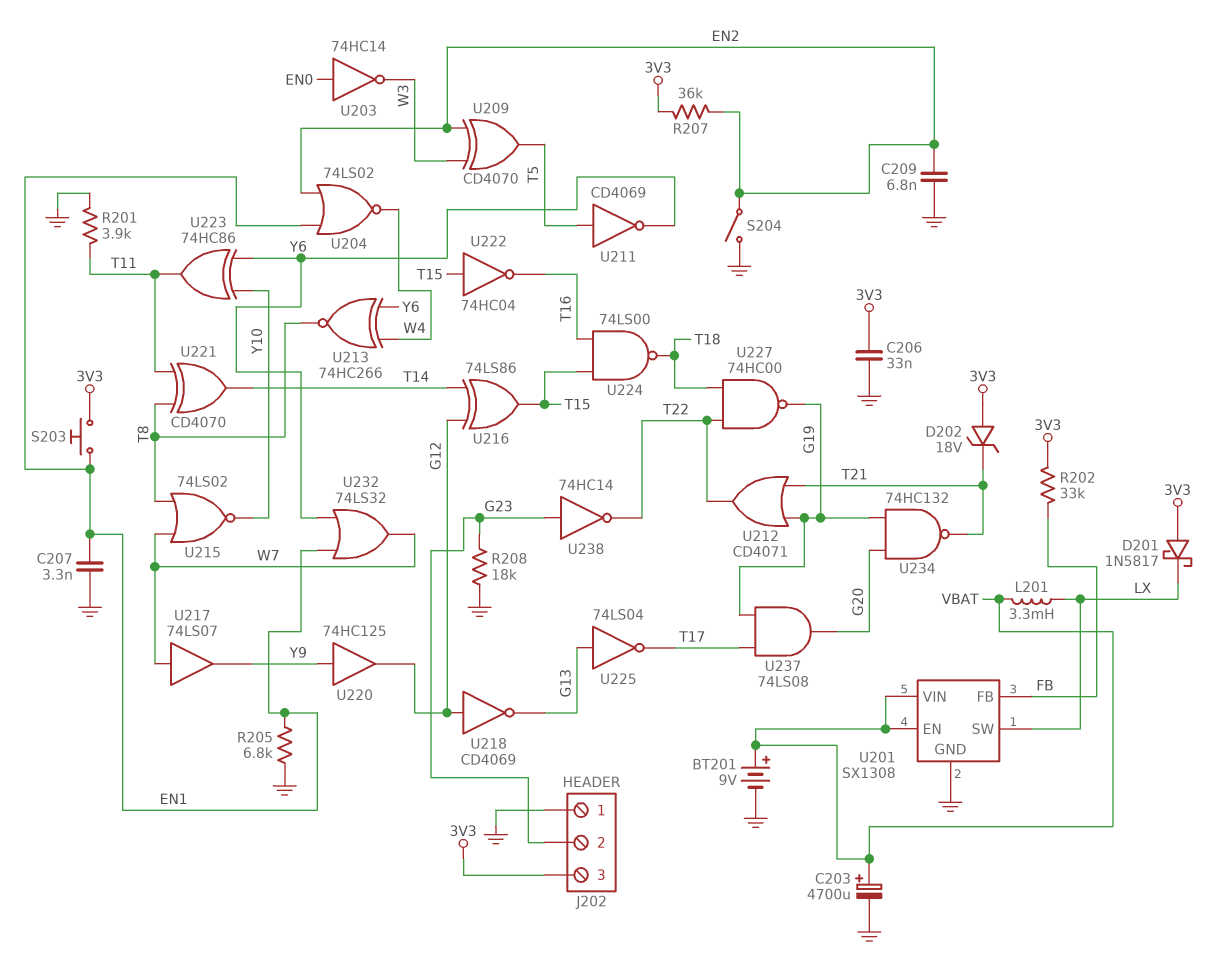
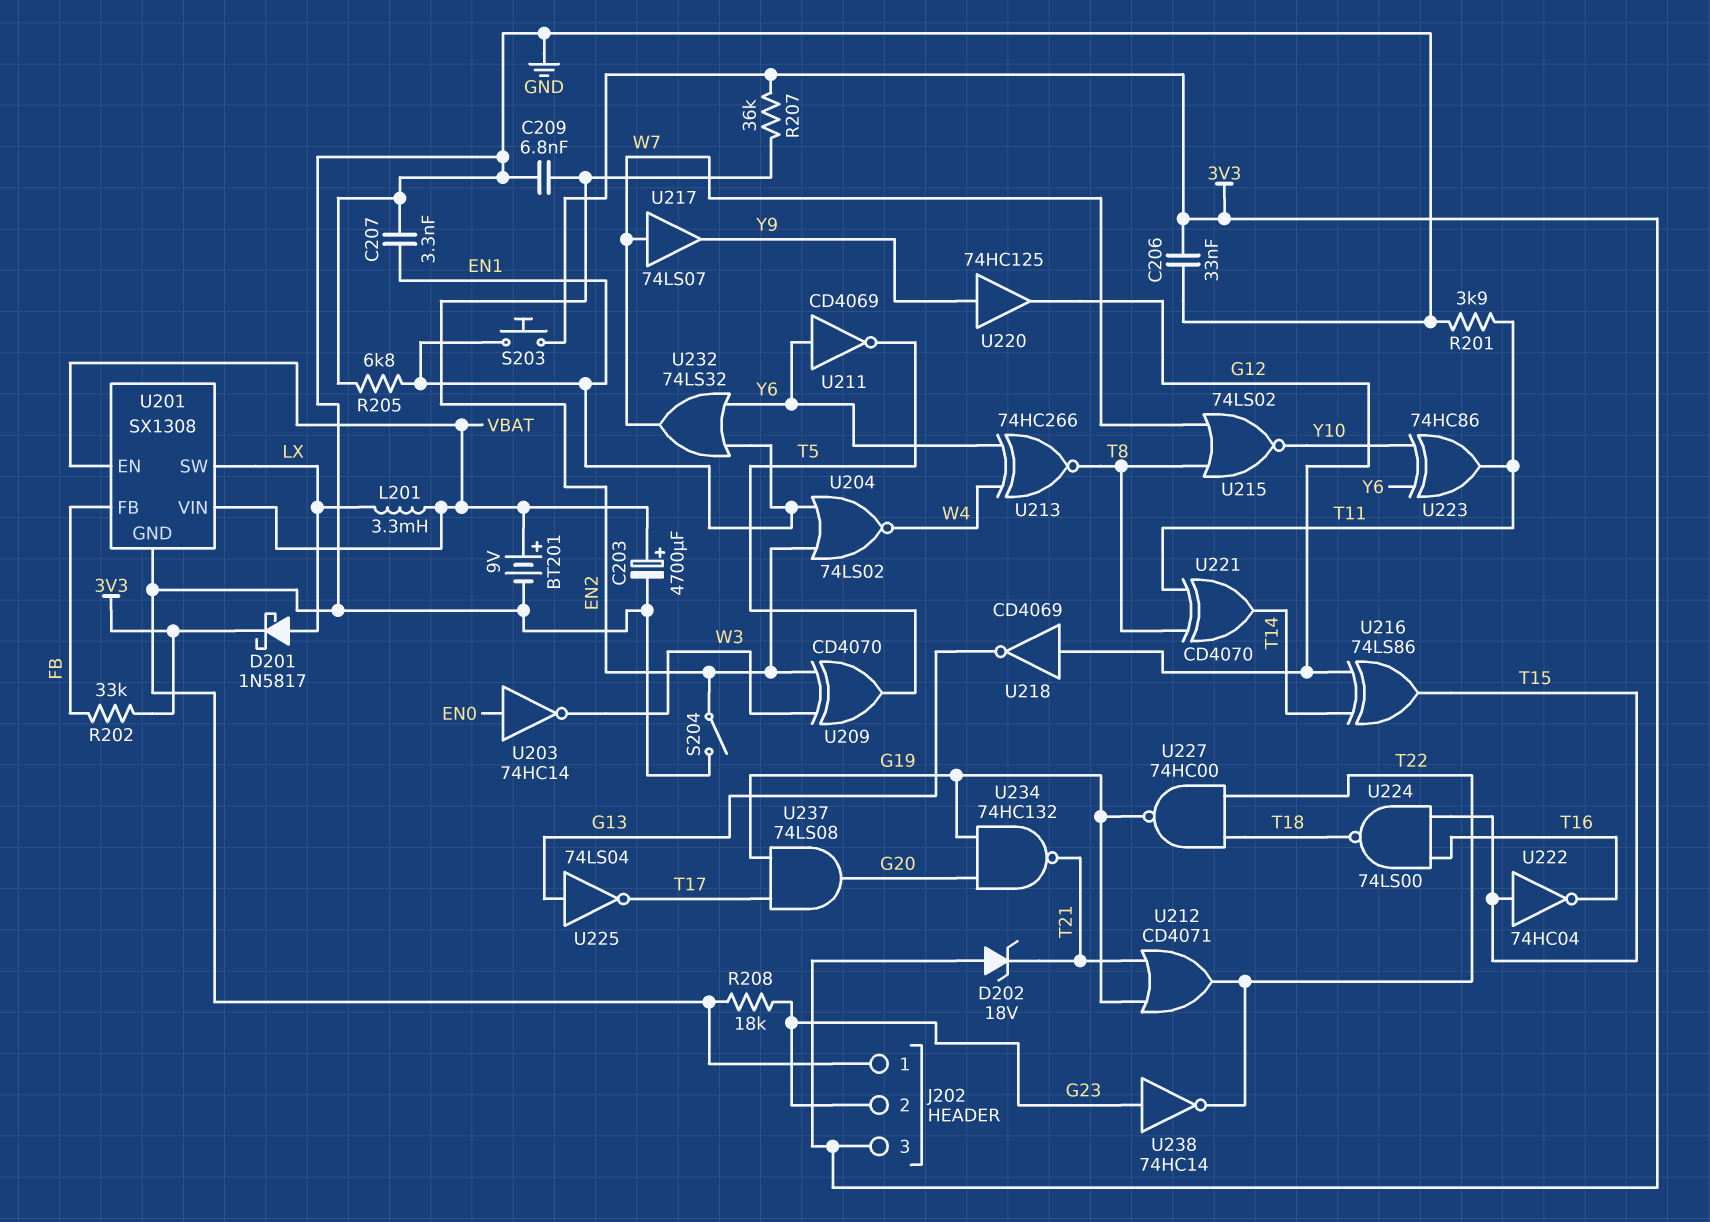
D201: schottky 1N5817 (A 3V3, K LX) -> schottky 1N5817 (A LX, K 3V3)
U211: NOT CD4069 (in T5, out Y6) -> NOT CD4069 (in Y6, out T5)

